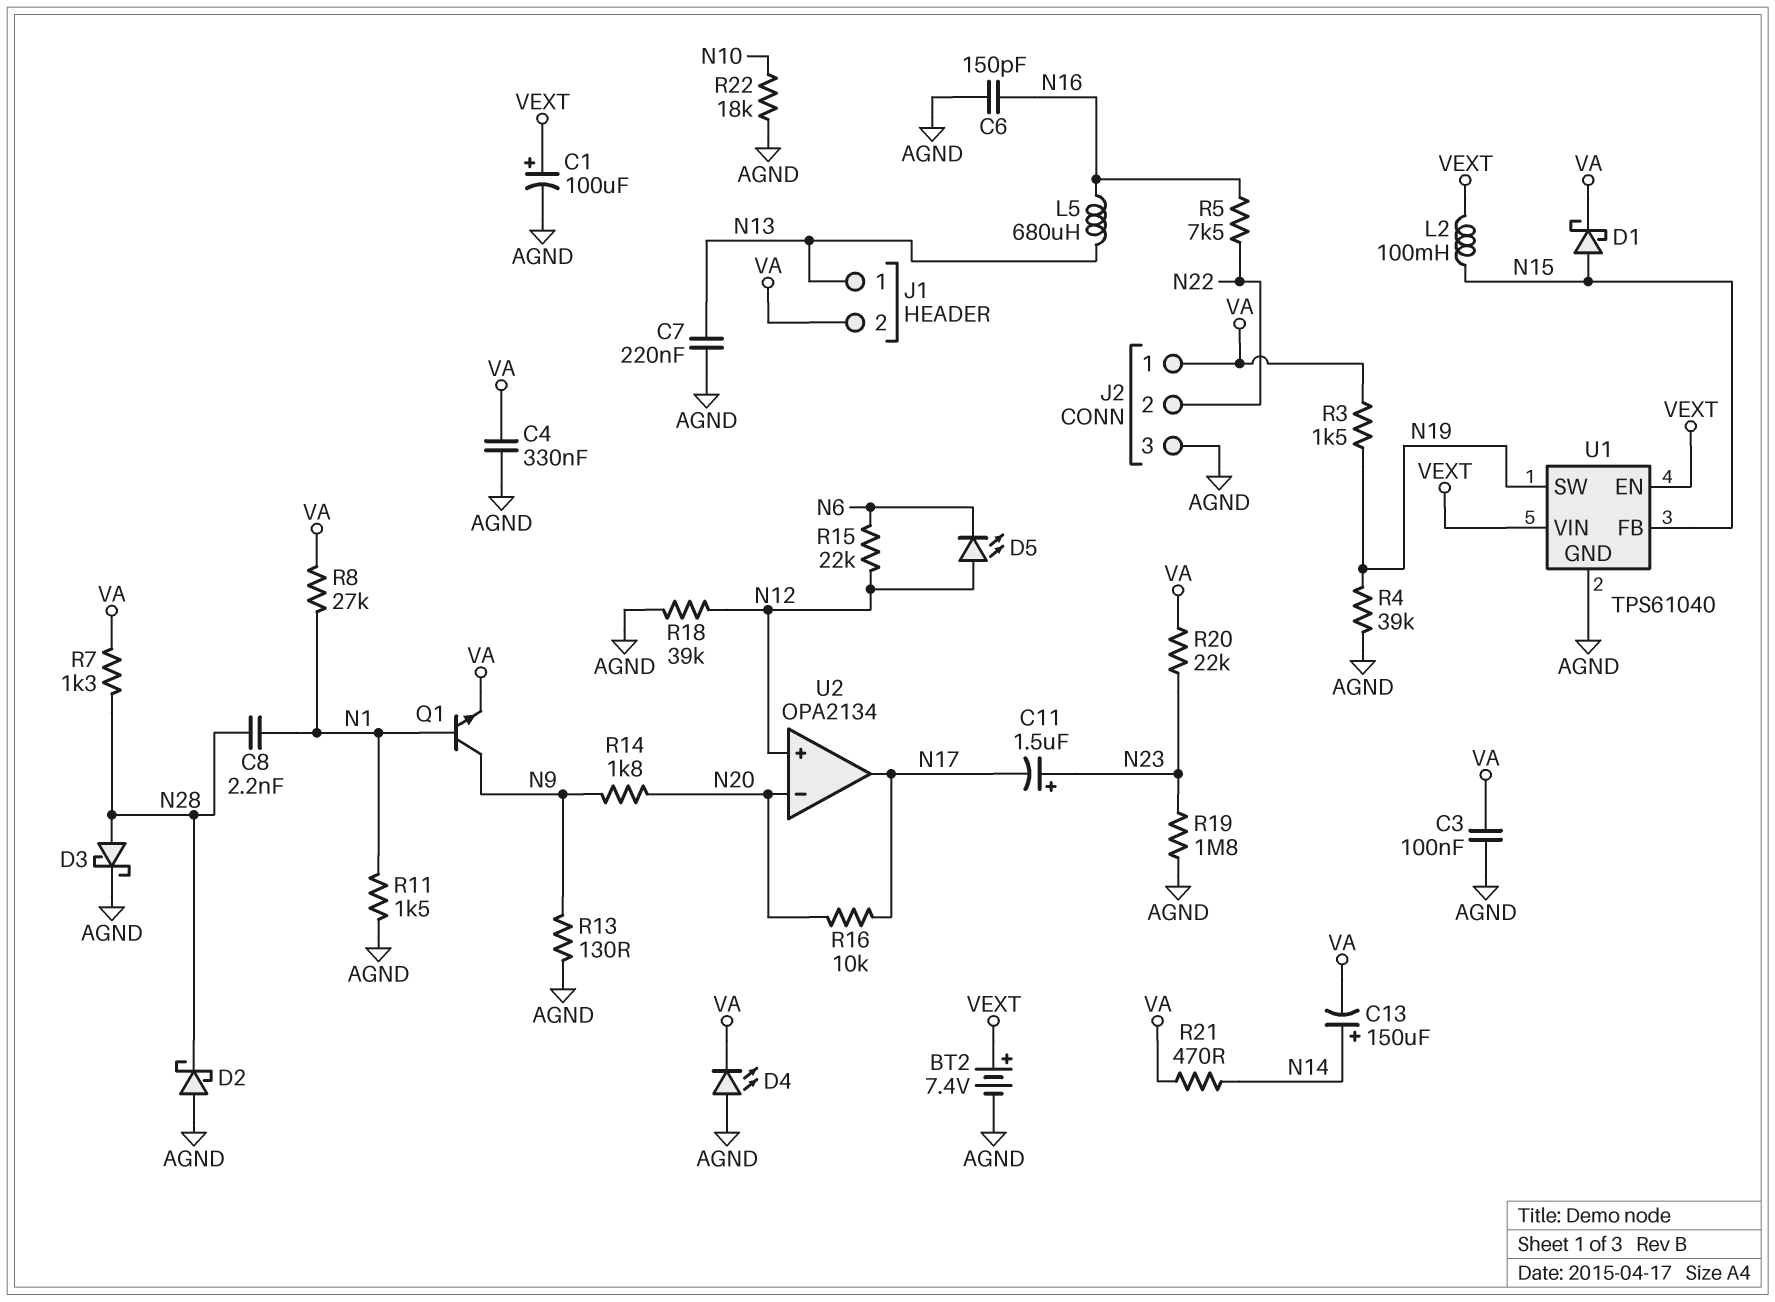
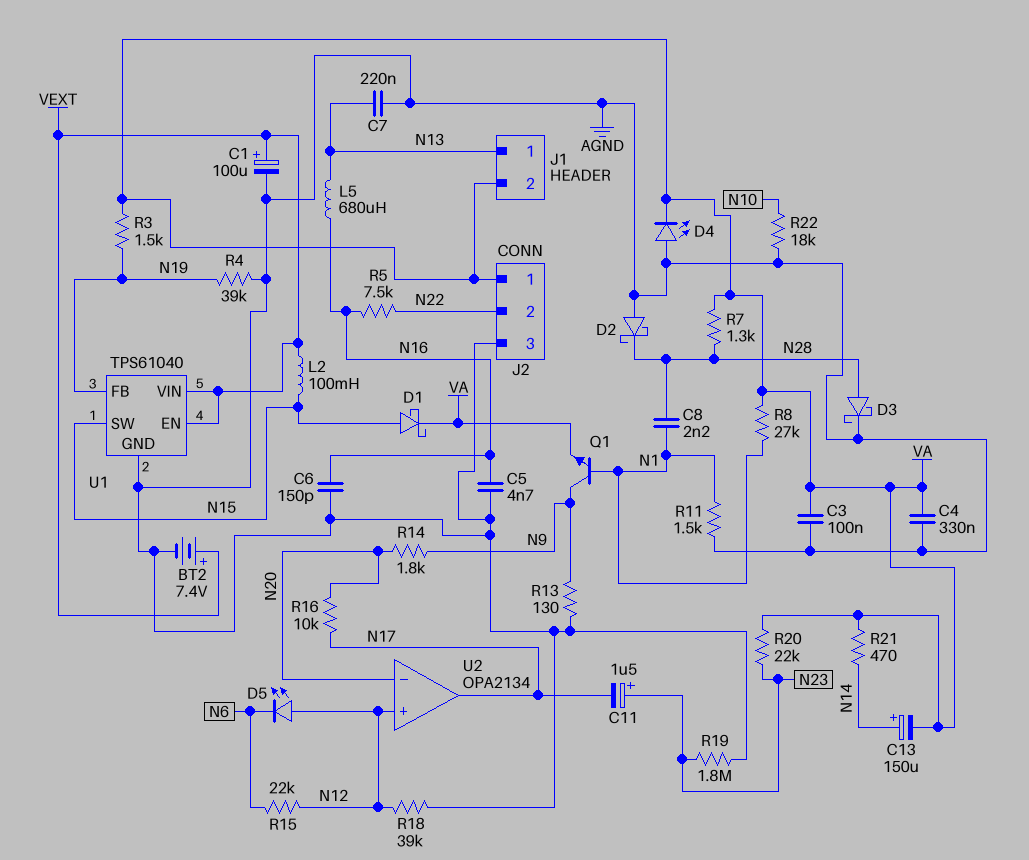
C5: none -> 4.7nF (AGND, N16)
U1 pin FB: N15 -> N19
U1 pin SW: N19 -> N15

